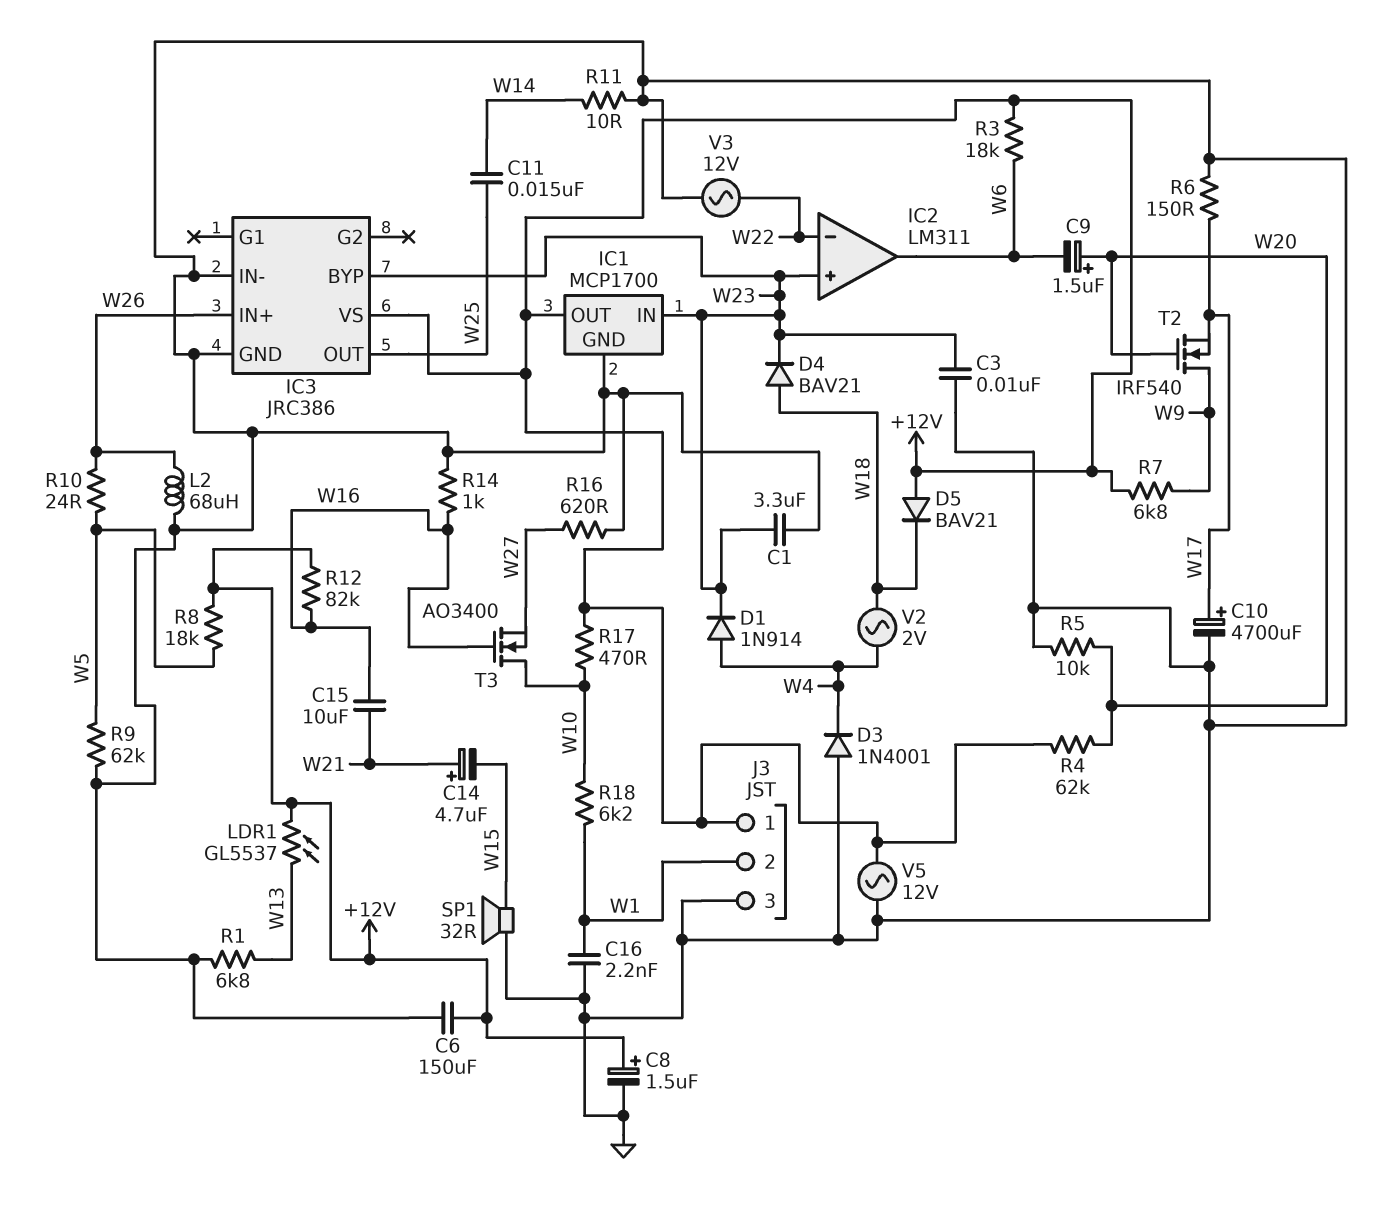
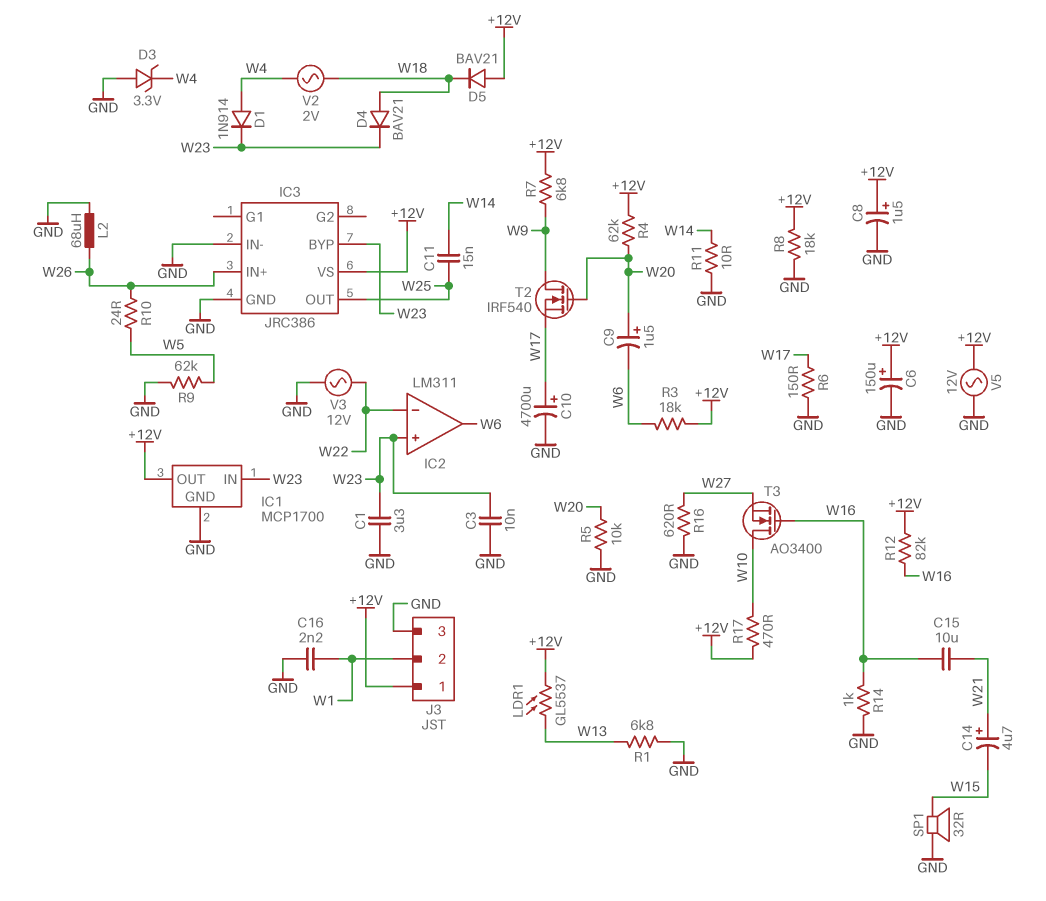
C6: 150uF (+12V, GND) -> 150uF (plus +12V, minus GND)
D3: diode 1N4001 (A GND, K W4) -> zener 3.3V (A GND, K W4)
R8: 18k (+12V, W5) -> 18k (+12V, GND)
R18: 6.2k (W1, W10) -> none

